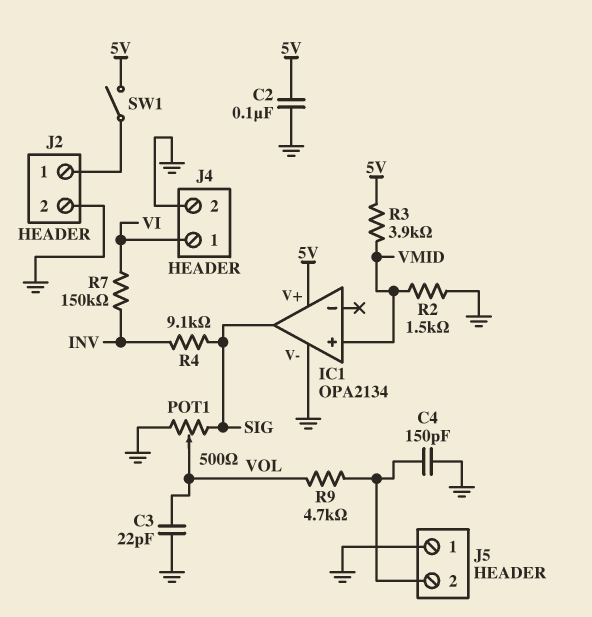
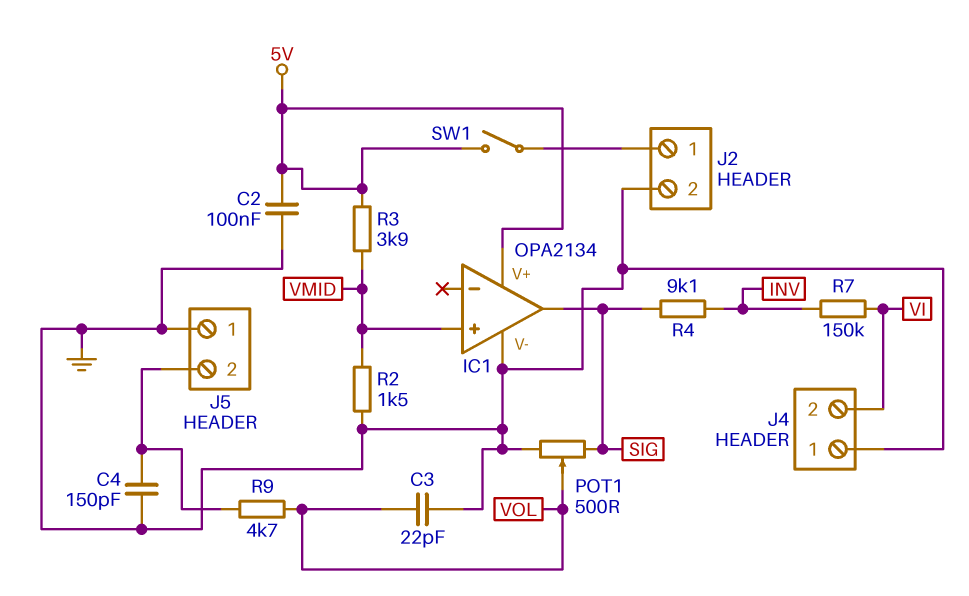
J4 pin 1: VI -> GND
J4 pin 2: GND -> VI

